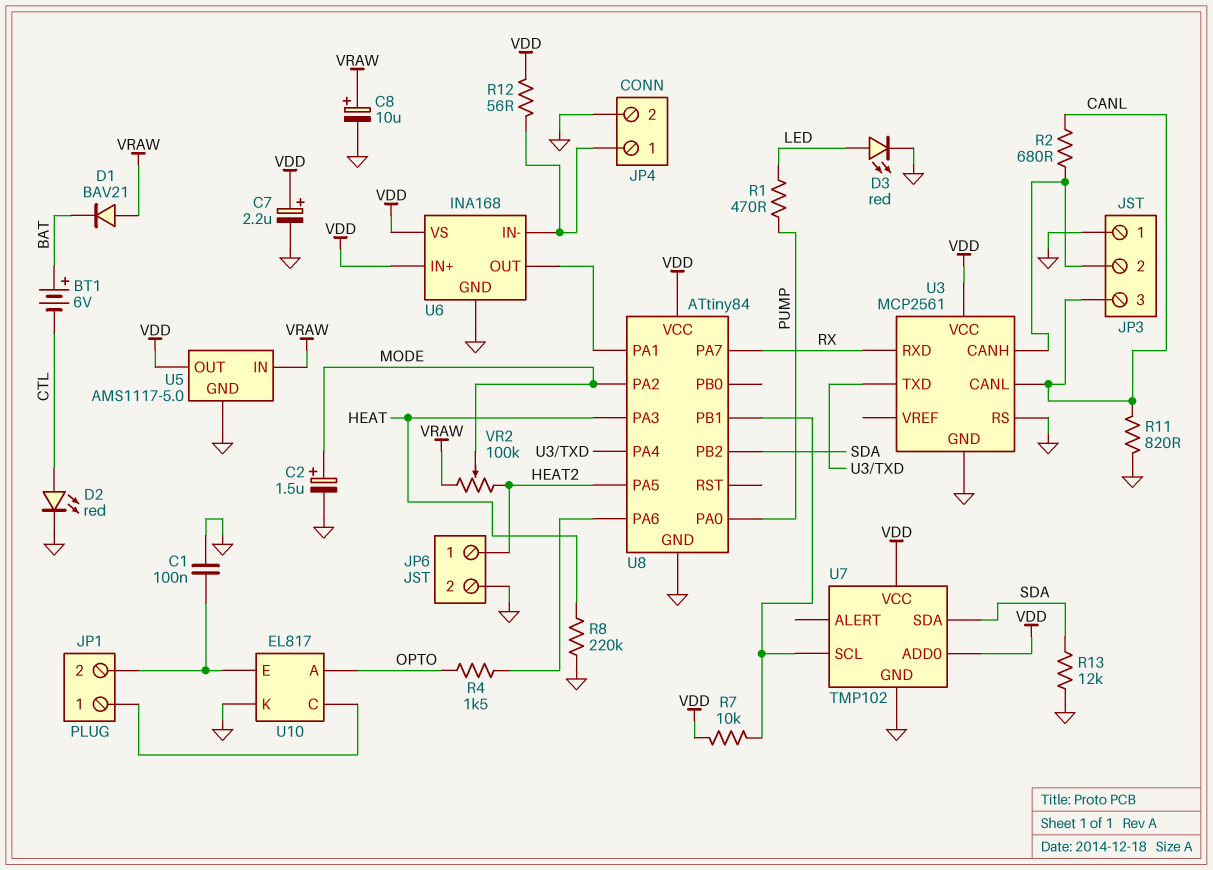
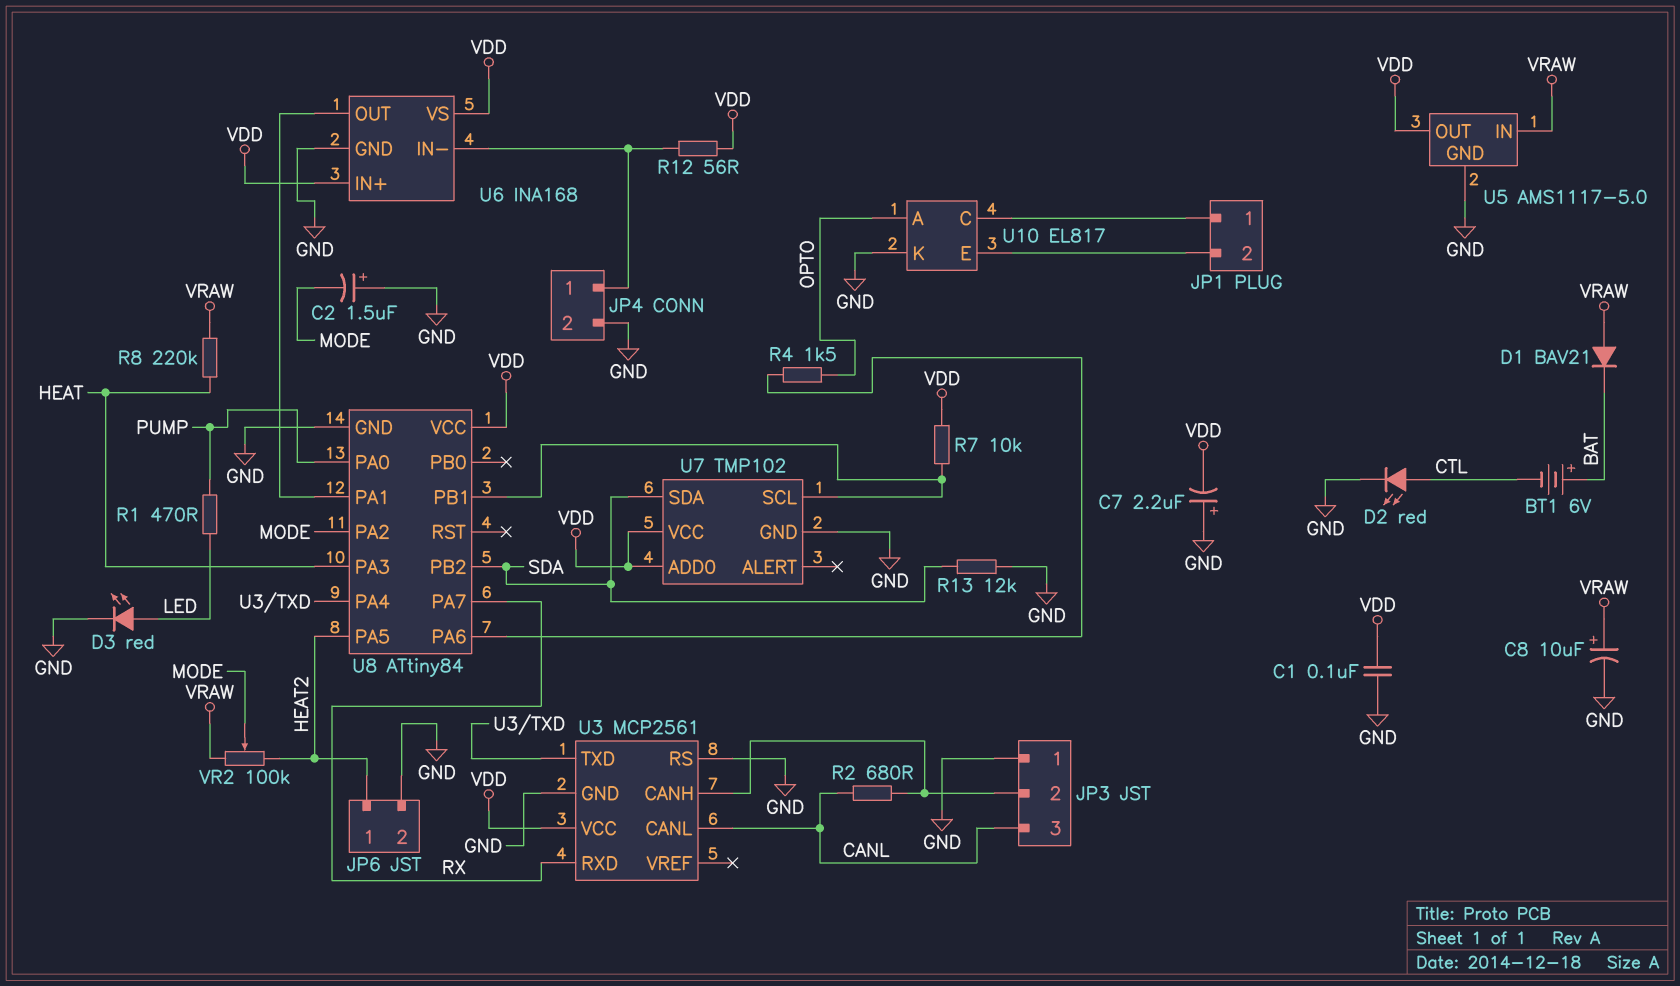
C1: 100nF (GND, JP1/2) -> 100nF (GND, VDD)
C2: 1.5uF (plus MODE, minus GND) -> 1.5uF (plus GND, minus MODE)
C7: 2.2uF (plus VDD, minus GND) -> 2.2uF (plus GND, minus VDD)
R8: 220k (GND, HEAT) -> 220k (HEAT, VRAW)
R11: 820 (CANL, GND) -> none

